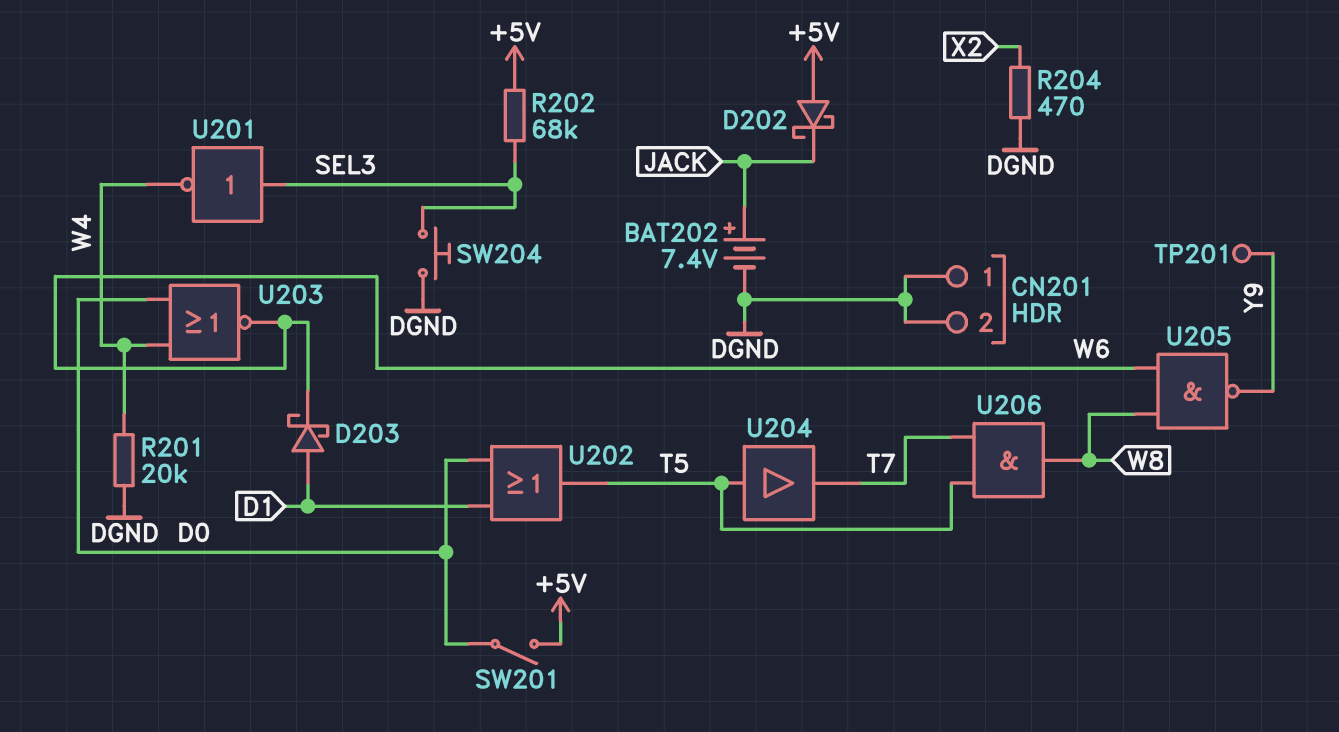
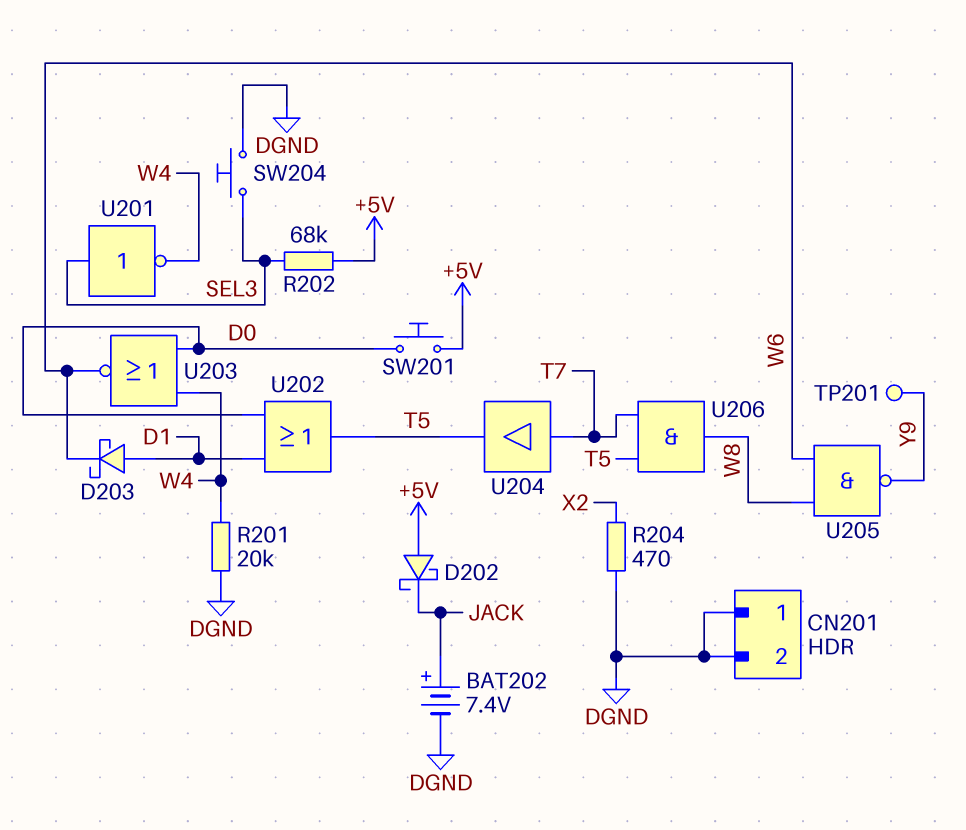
SW201: switch (+5V, D0) -> button (+5V, D0)
U204: buffer (in T5, out T7) -> buffer (in T7, out T5)

